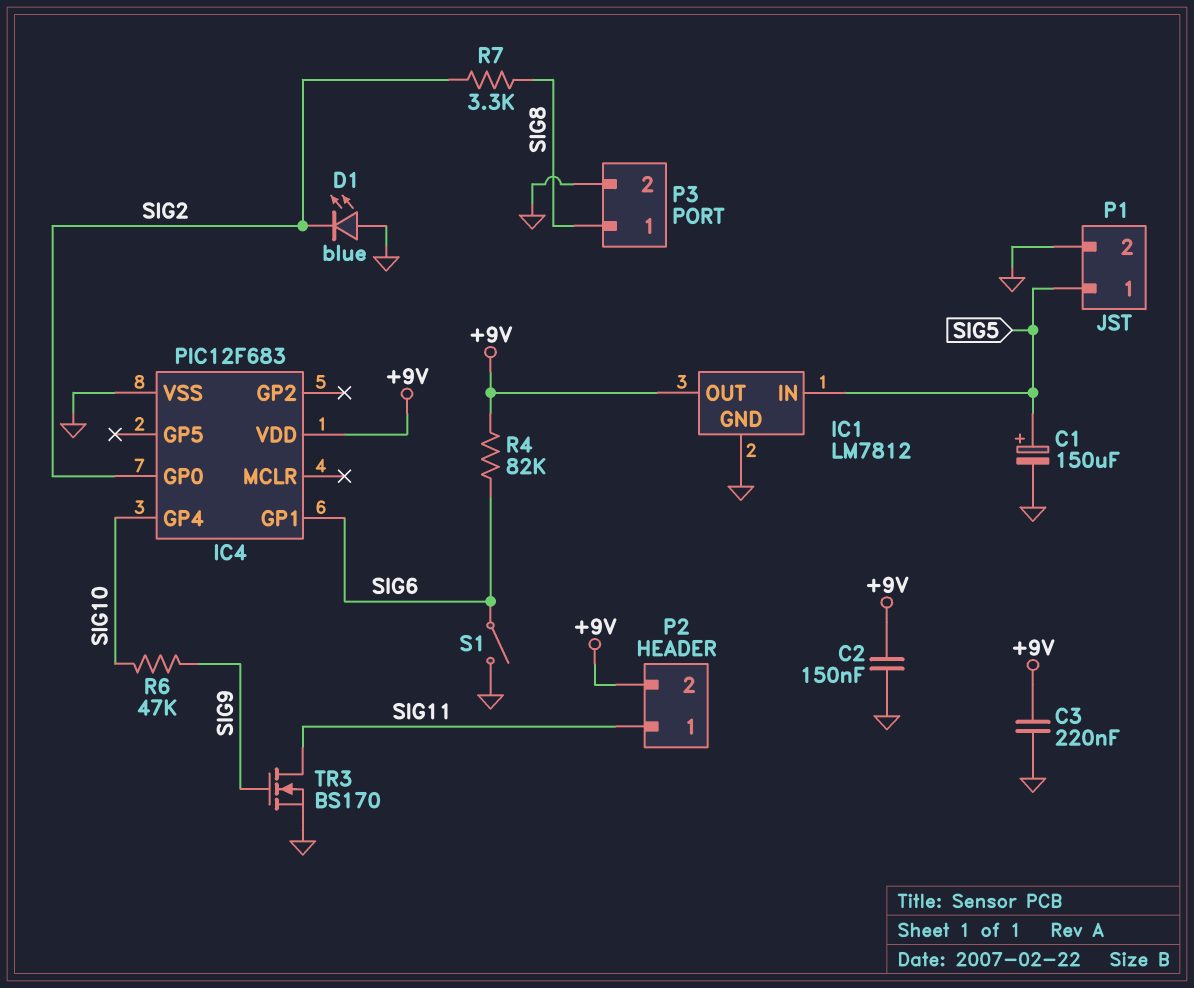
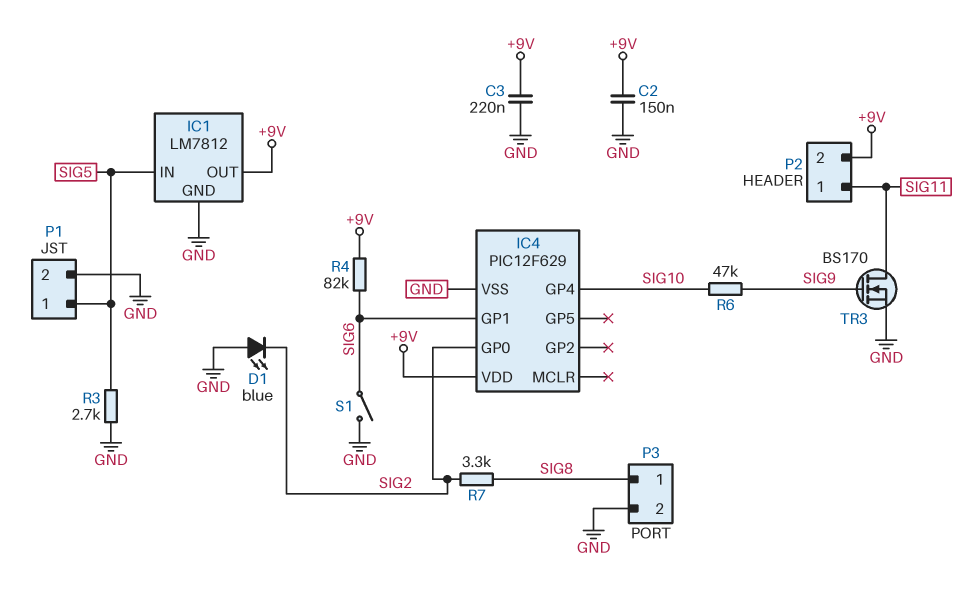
C1: 150uF (plus SIG5, minus GND) -> none
IC4: PIC12F683 -> PIC12F629
R3: none -> 2.7k (GND, SIG5)

